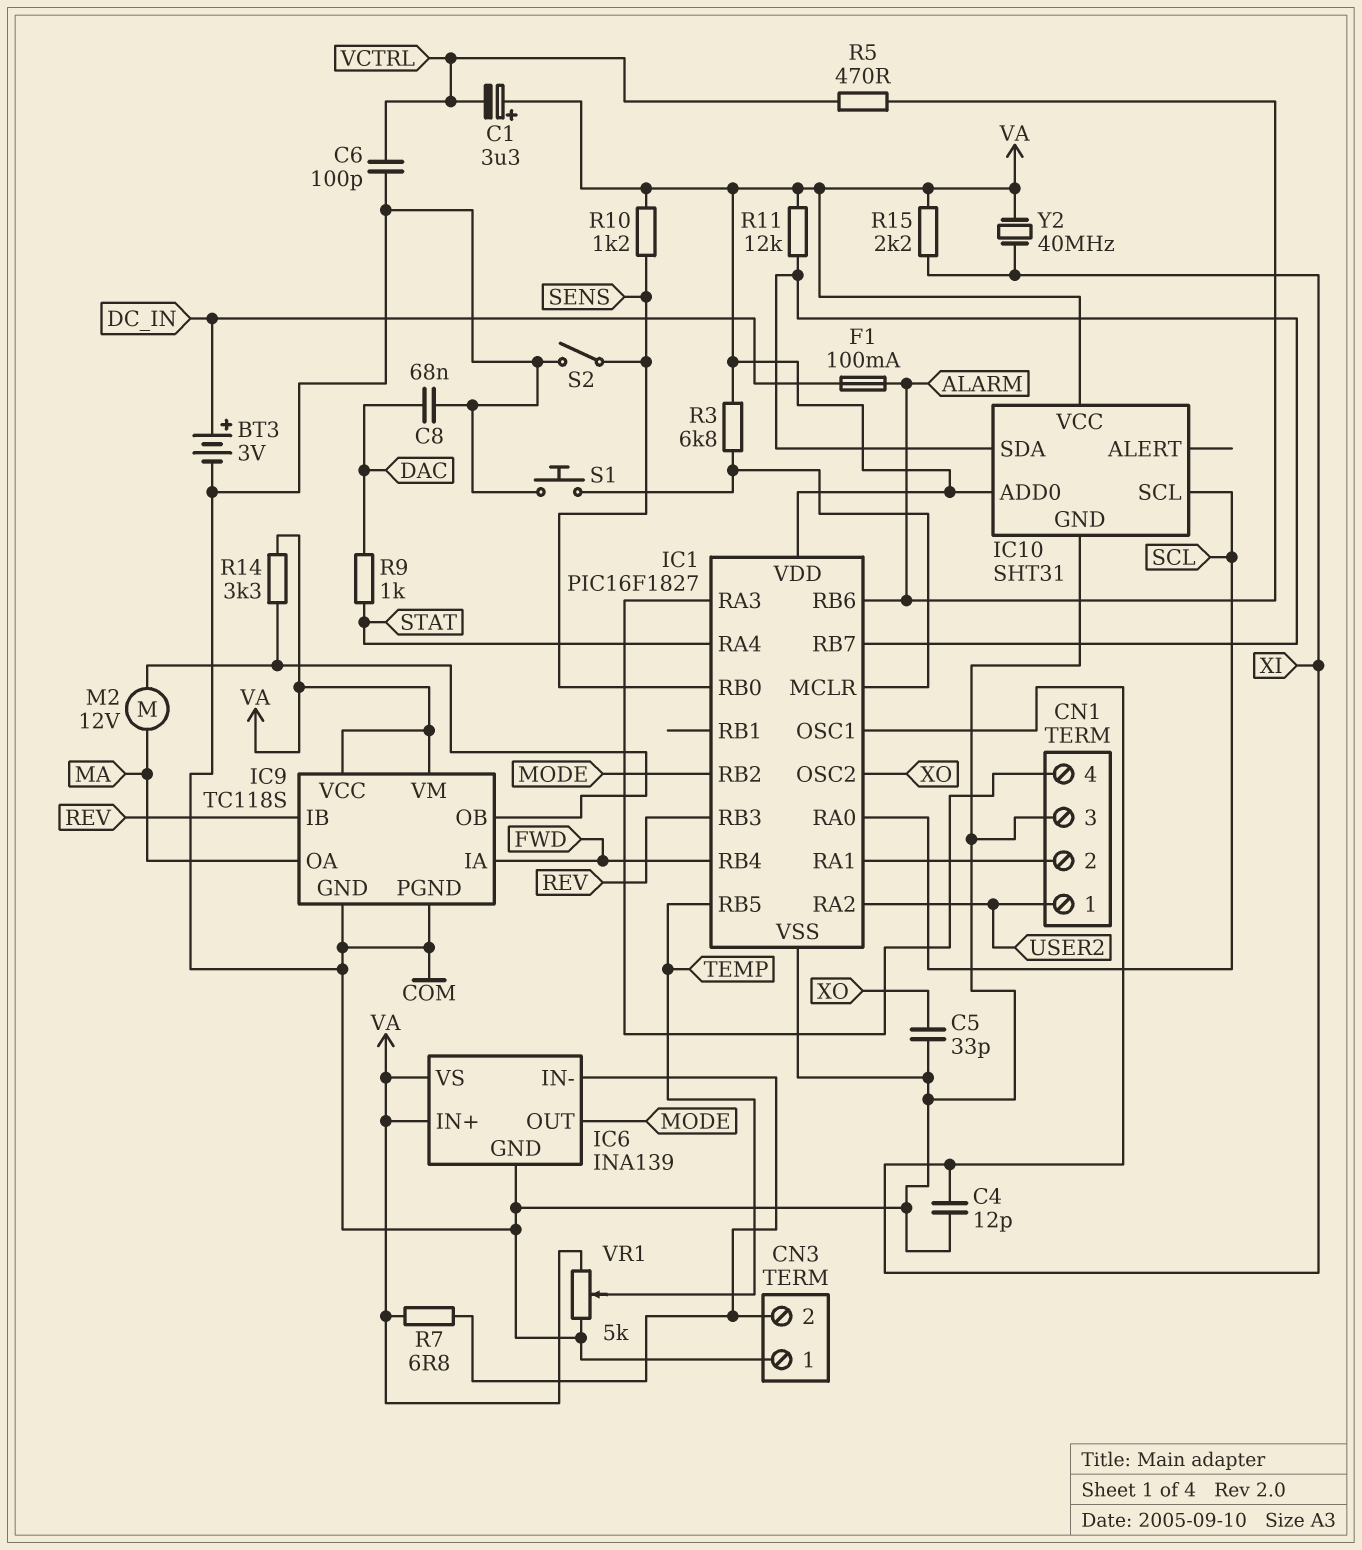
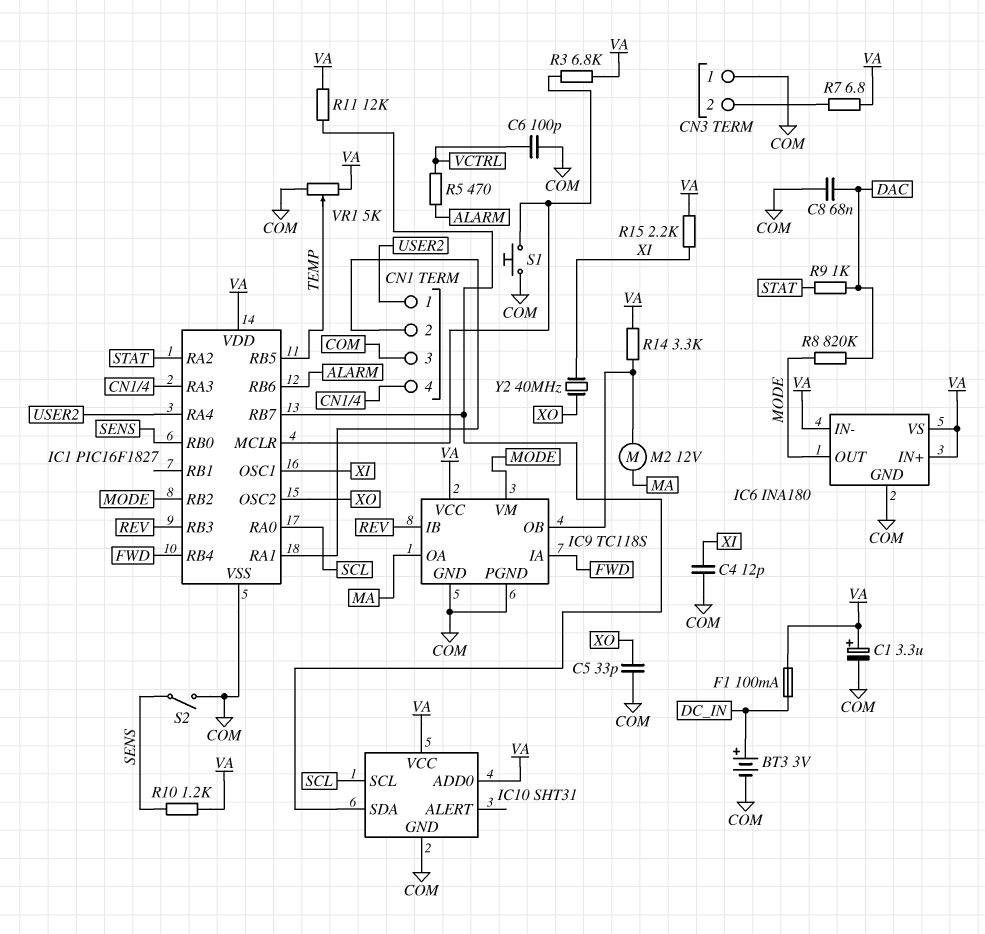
C1: 3.3uF (plus VA, minus VCTRL) -> 3.3uF (plus VA, minus COM)
F1: 100mA (ALARM, DC_IN) -> 100mA (DC_IN, VA)
IC1 pin RA2: USER2 -> STAT
IC1 pin RA4: STAT -> USER2
IC6: INA139 -> INA180
IC6 pin IN-: CN3/2 -> VA
IC9 pin VM: VA -> MODE
R8: none -> 820k (DAC, MODE)
Y2: 40MHz (VA, XI) -> 40MHz (XI, XO)

